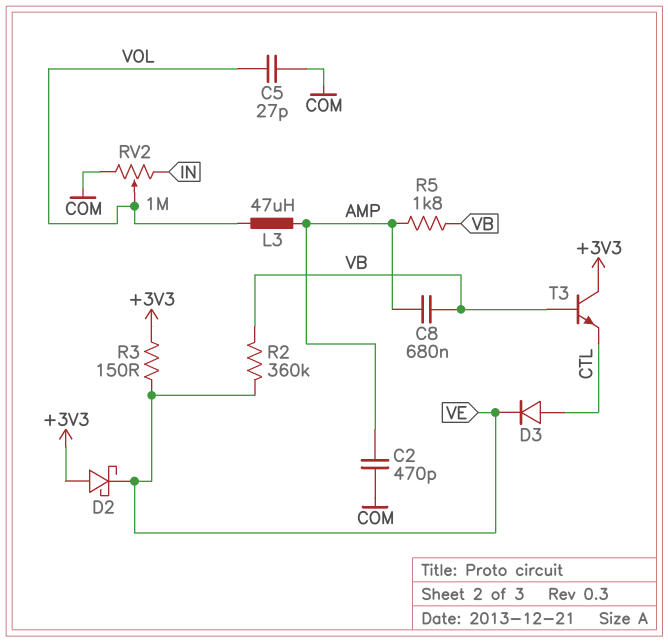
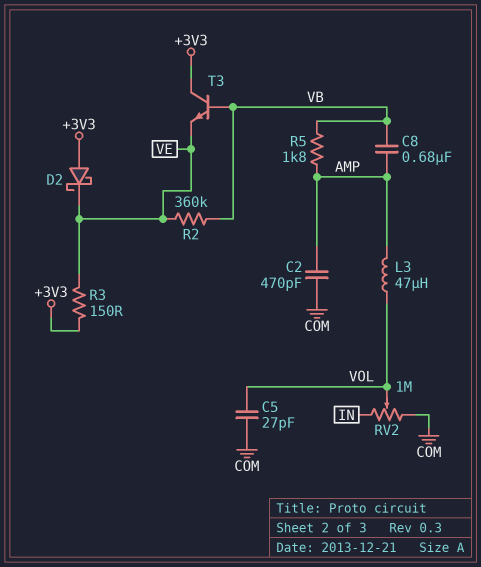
D3: diode (A CTL, K VE) -> none
T3: NPN (B VB, C +3V3, E CTL) -> NPN (B VB, C +3V3, E VE)

